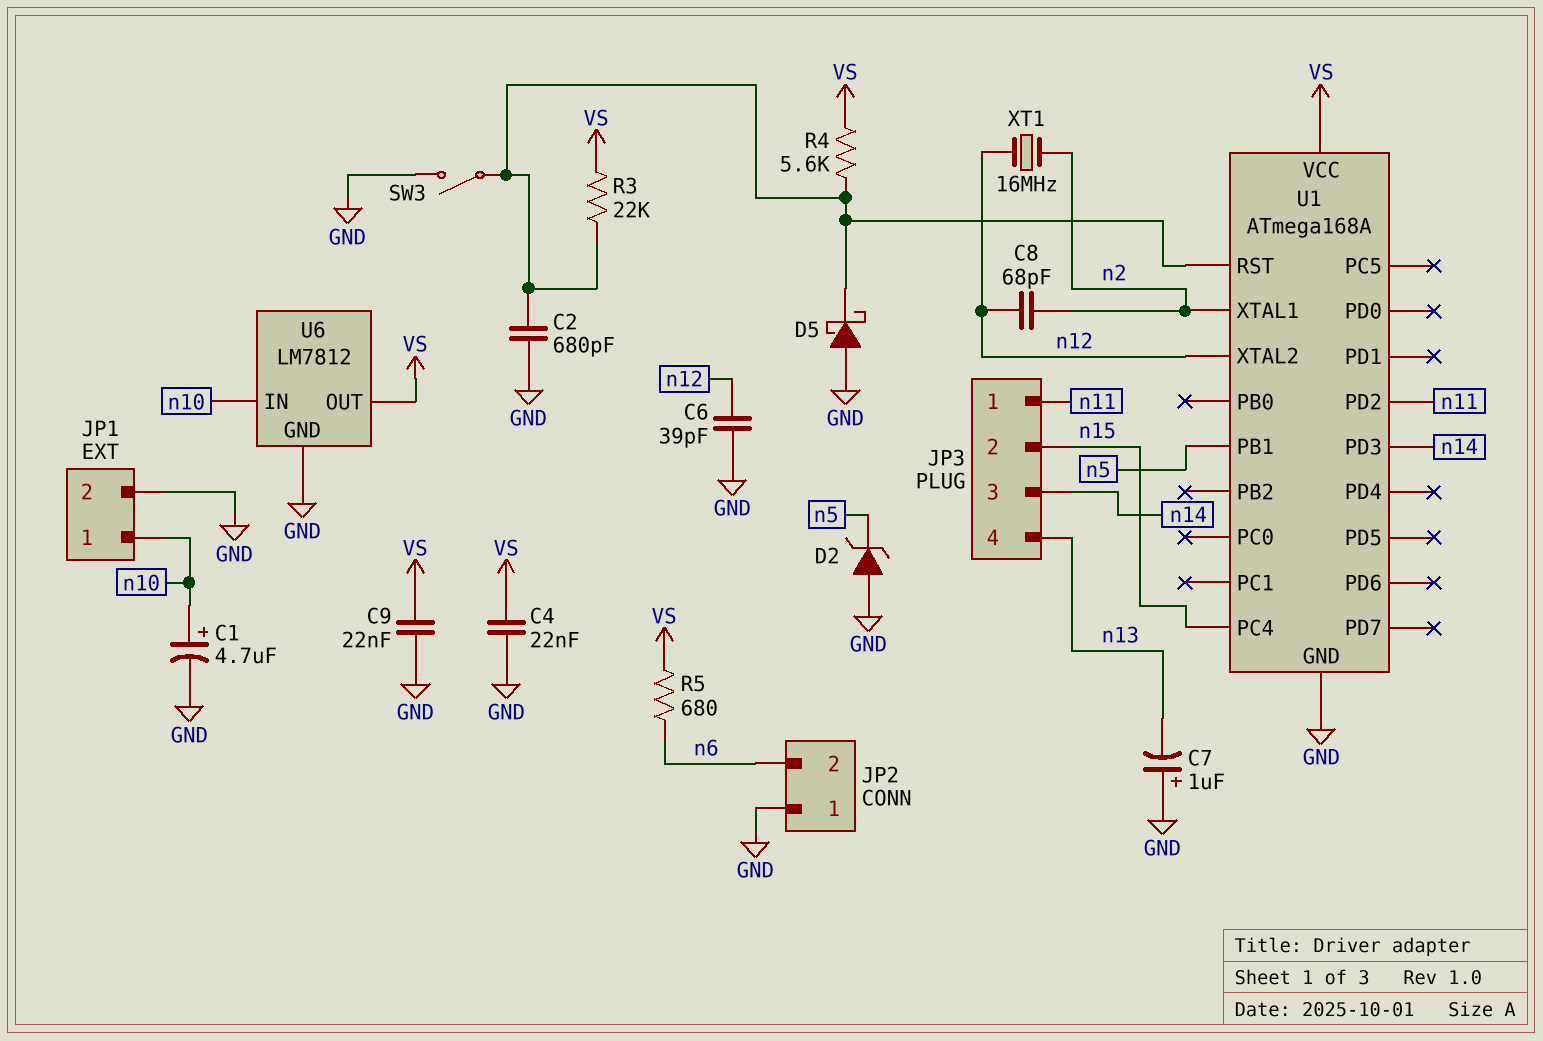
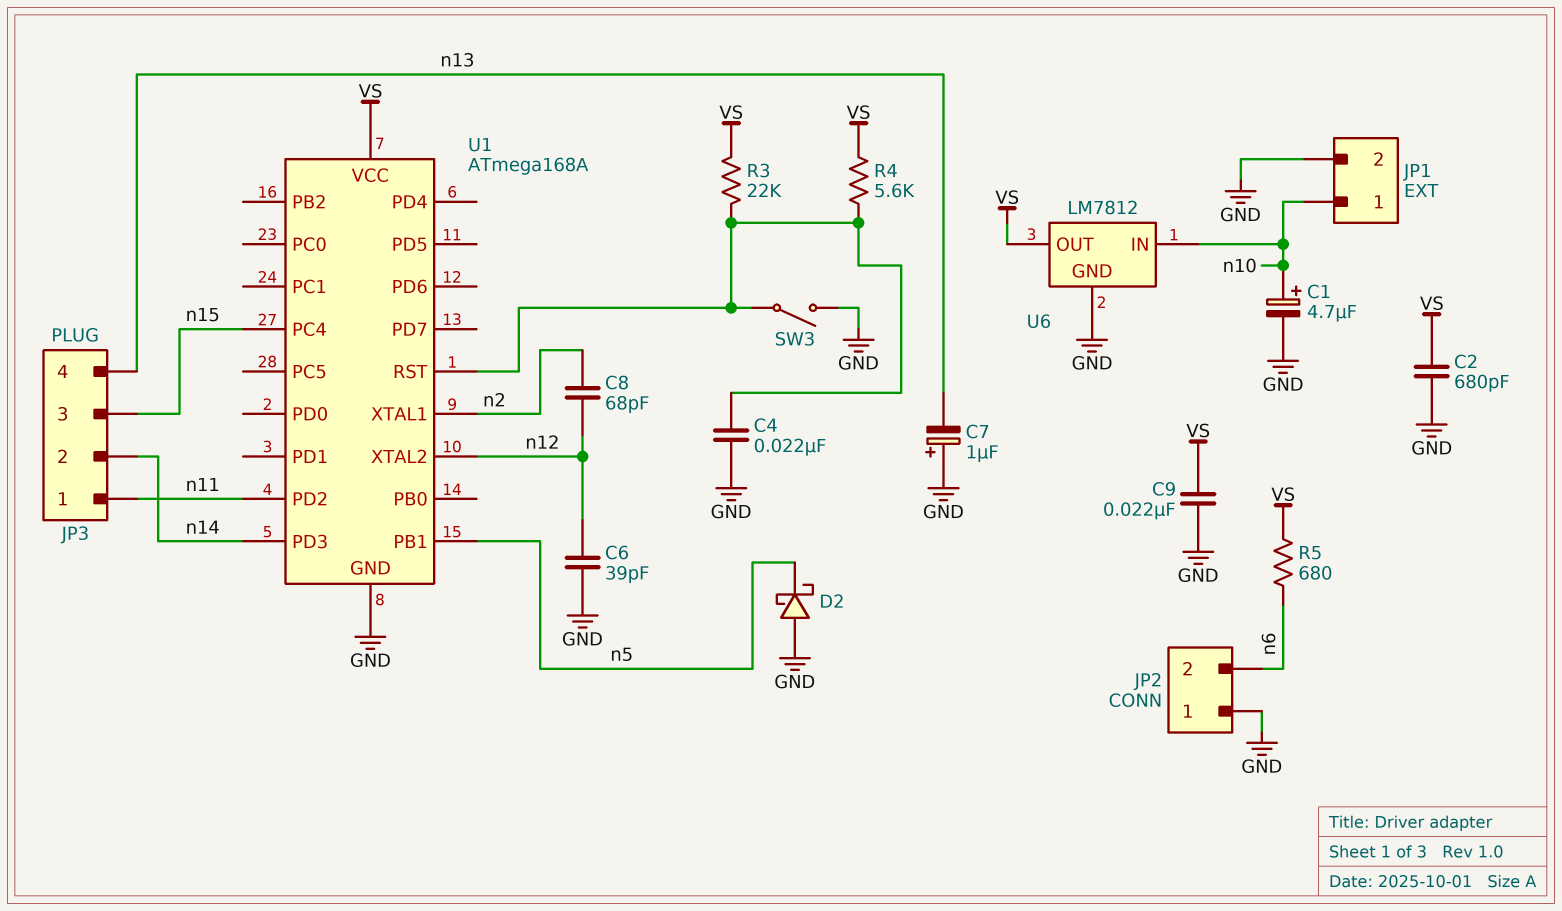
C2: 680pF (GND, U1/RST) -> 680pF (GND, VS)
C4: 22nF (GND, VS) -> 22nF (GND, U1/RST)
D2: zener (A GND, K n5) -> schottky (A GND, K n5)
D5: schottky (A GND, K U1/RST) -> none
JP3 pin 2: n15 -> n14
JP3 pin 3: n14 -> n15
XT1: 16MHz (n2, n12) -> none

